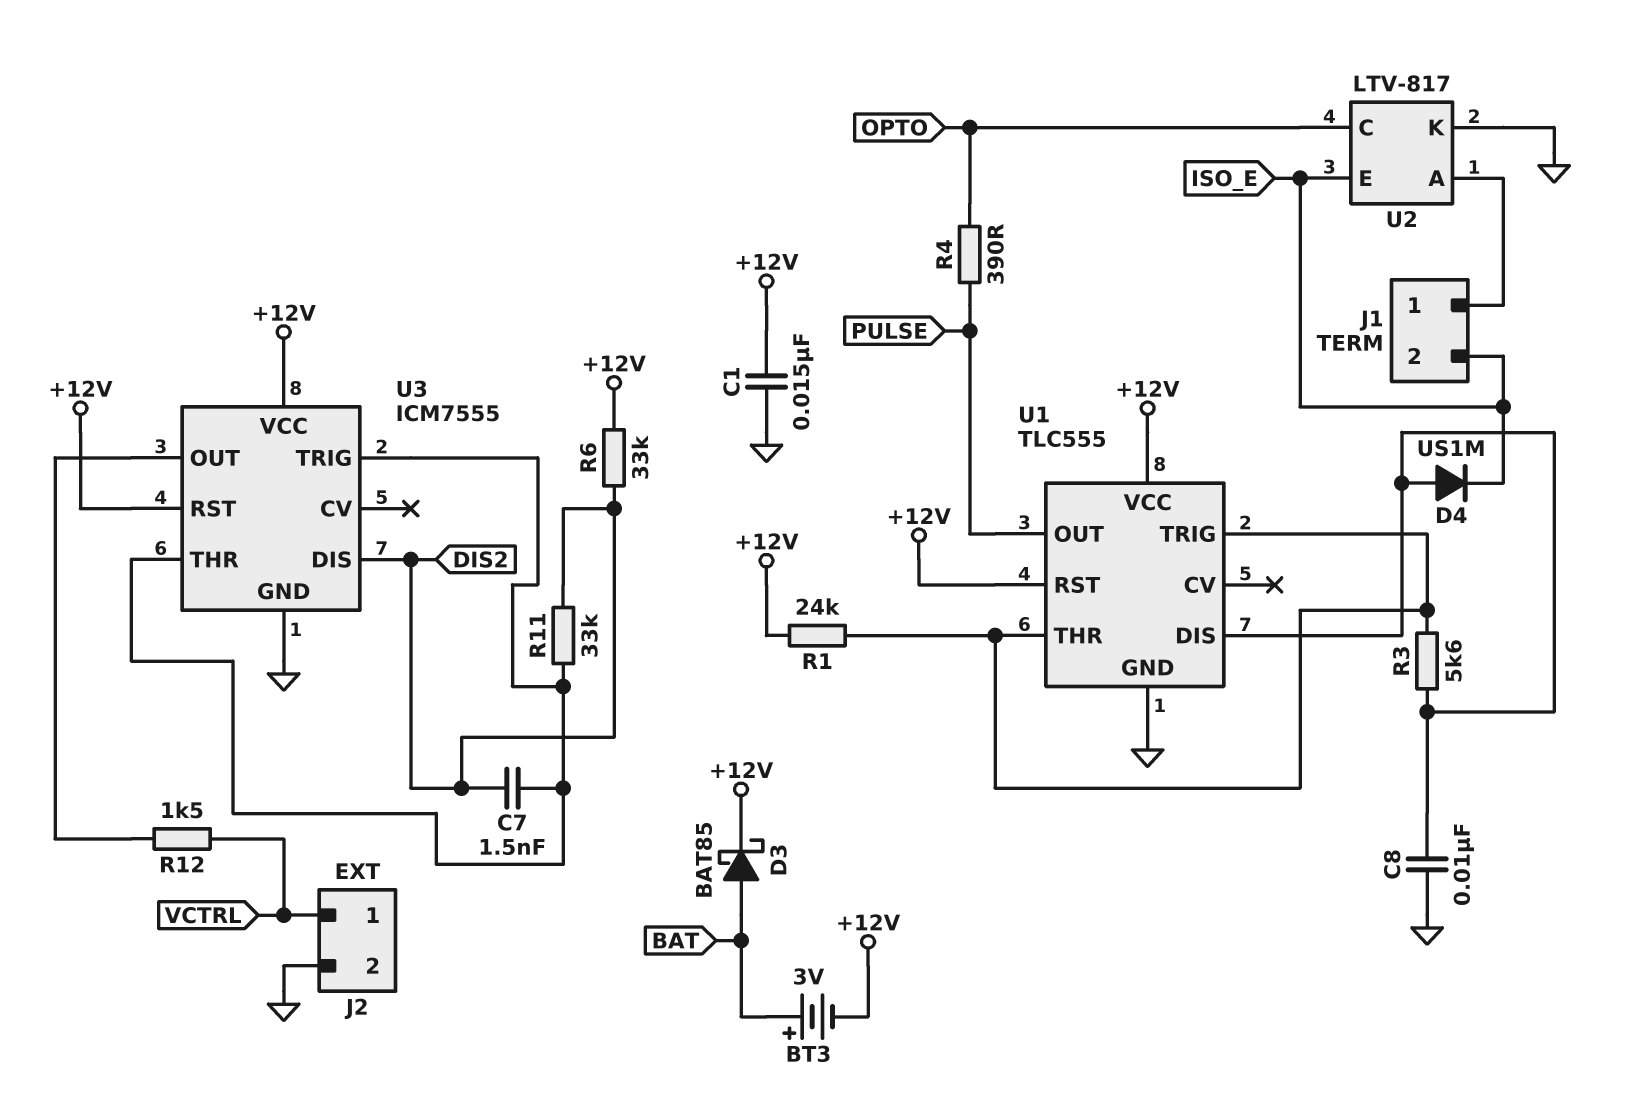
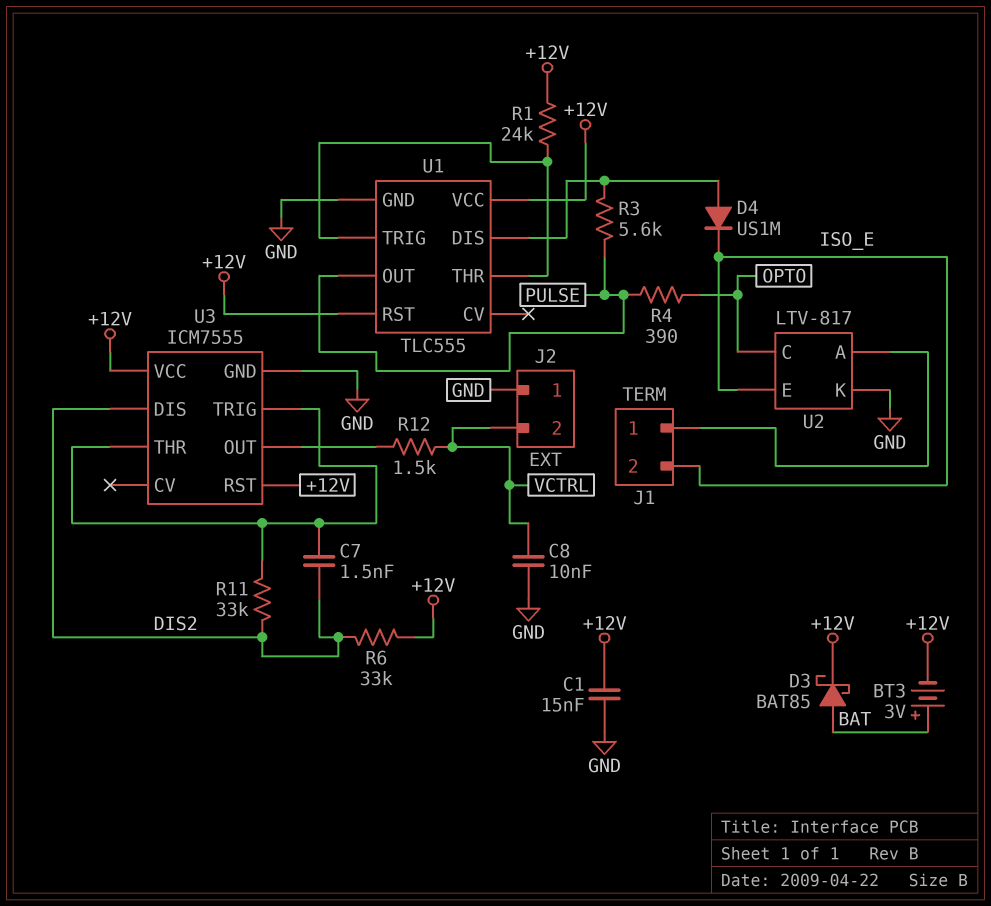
C8: 10nF (GND, U1/DIS) -> 10nF (GND, VCTRL)
J2 pin 1: VCTRL -> GND
J2 pin 2: GND -> VCTRL
R3: 5.6k (U1/DIS, U1/THR) -> 5.6k (PULSE, U1/DIS)

